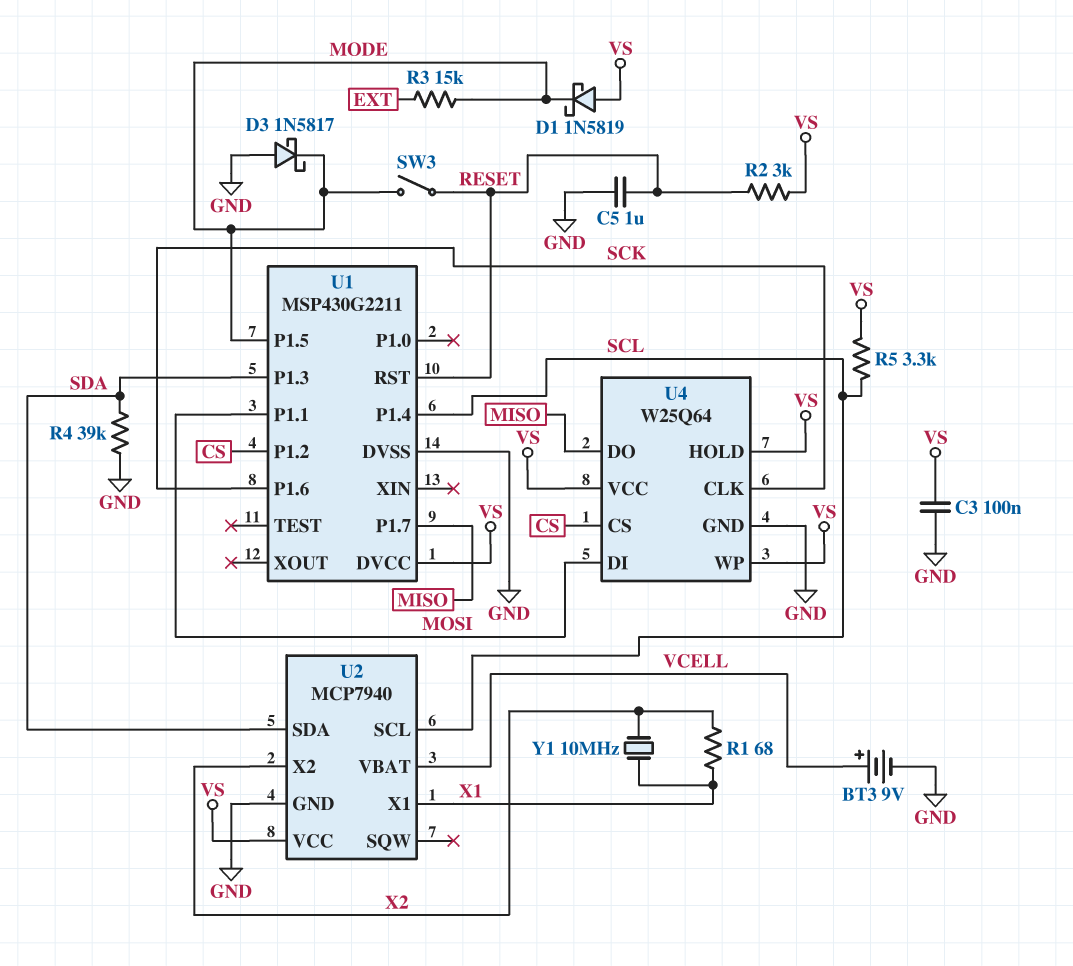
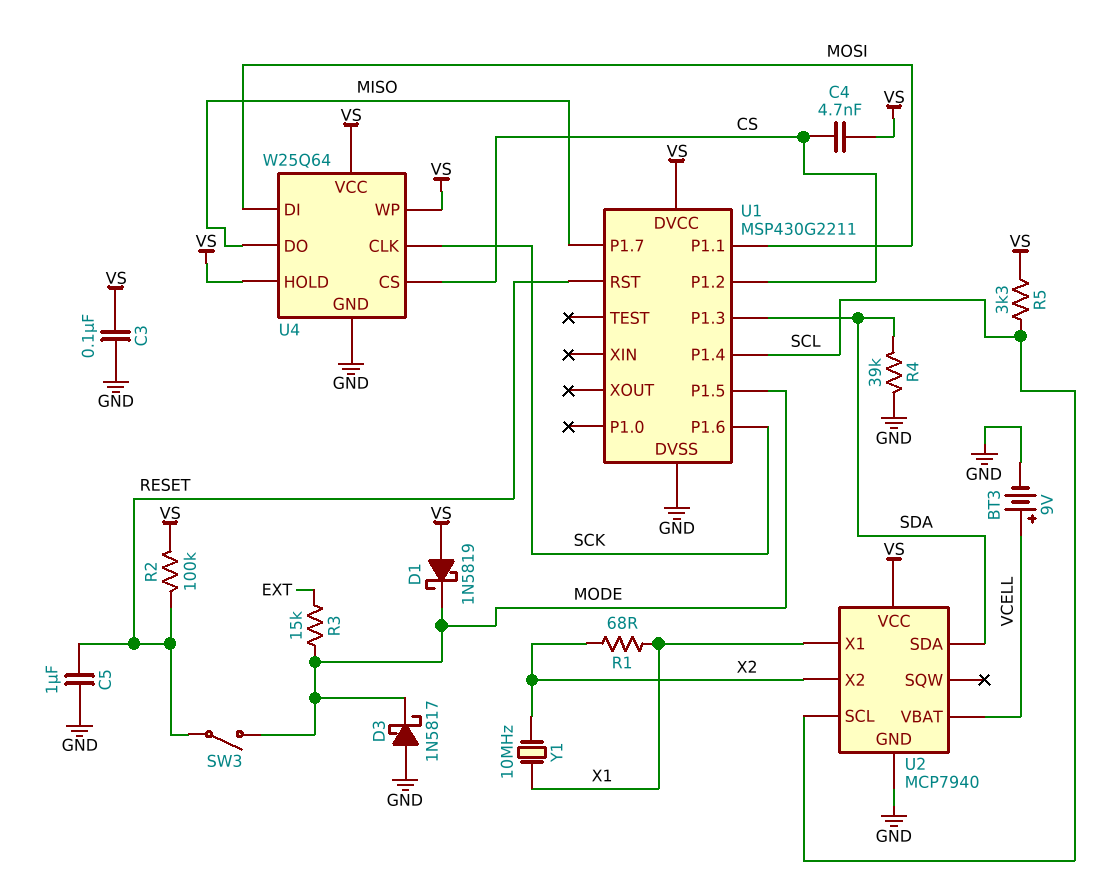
C4: none -> 4.7nF (CS, VS)
R2: 3k (RESET, VS) -> 100k (RESET, VS)

